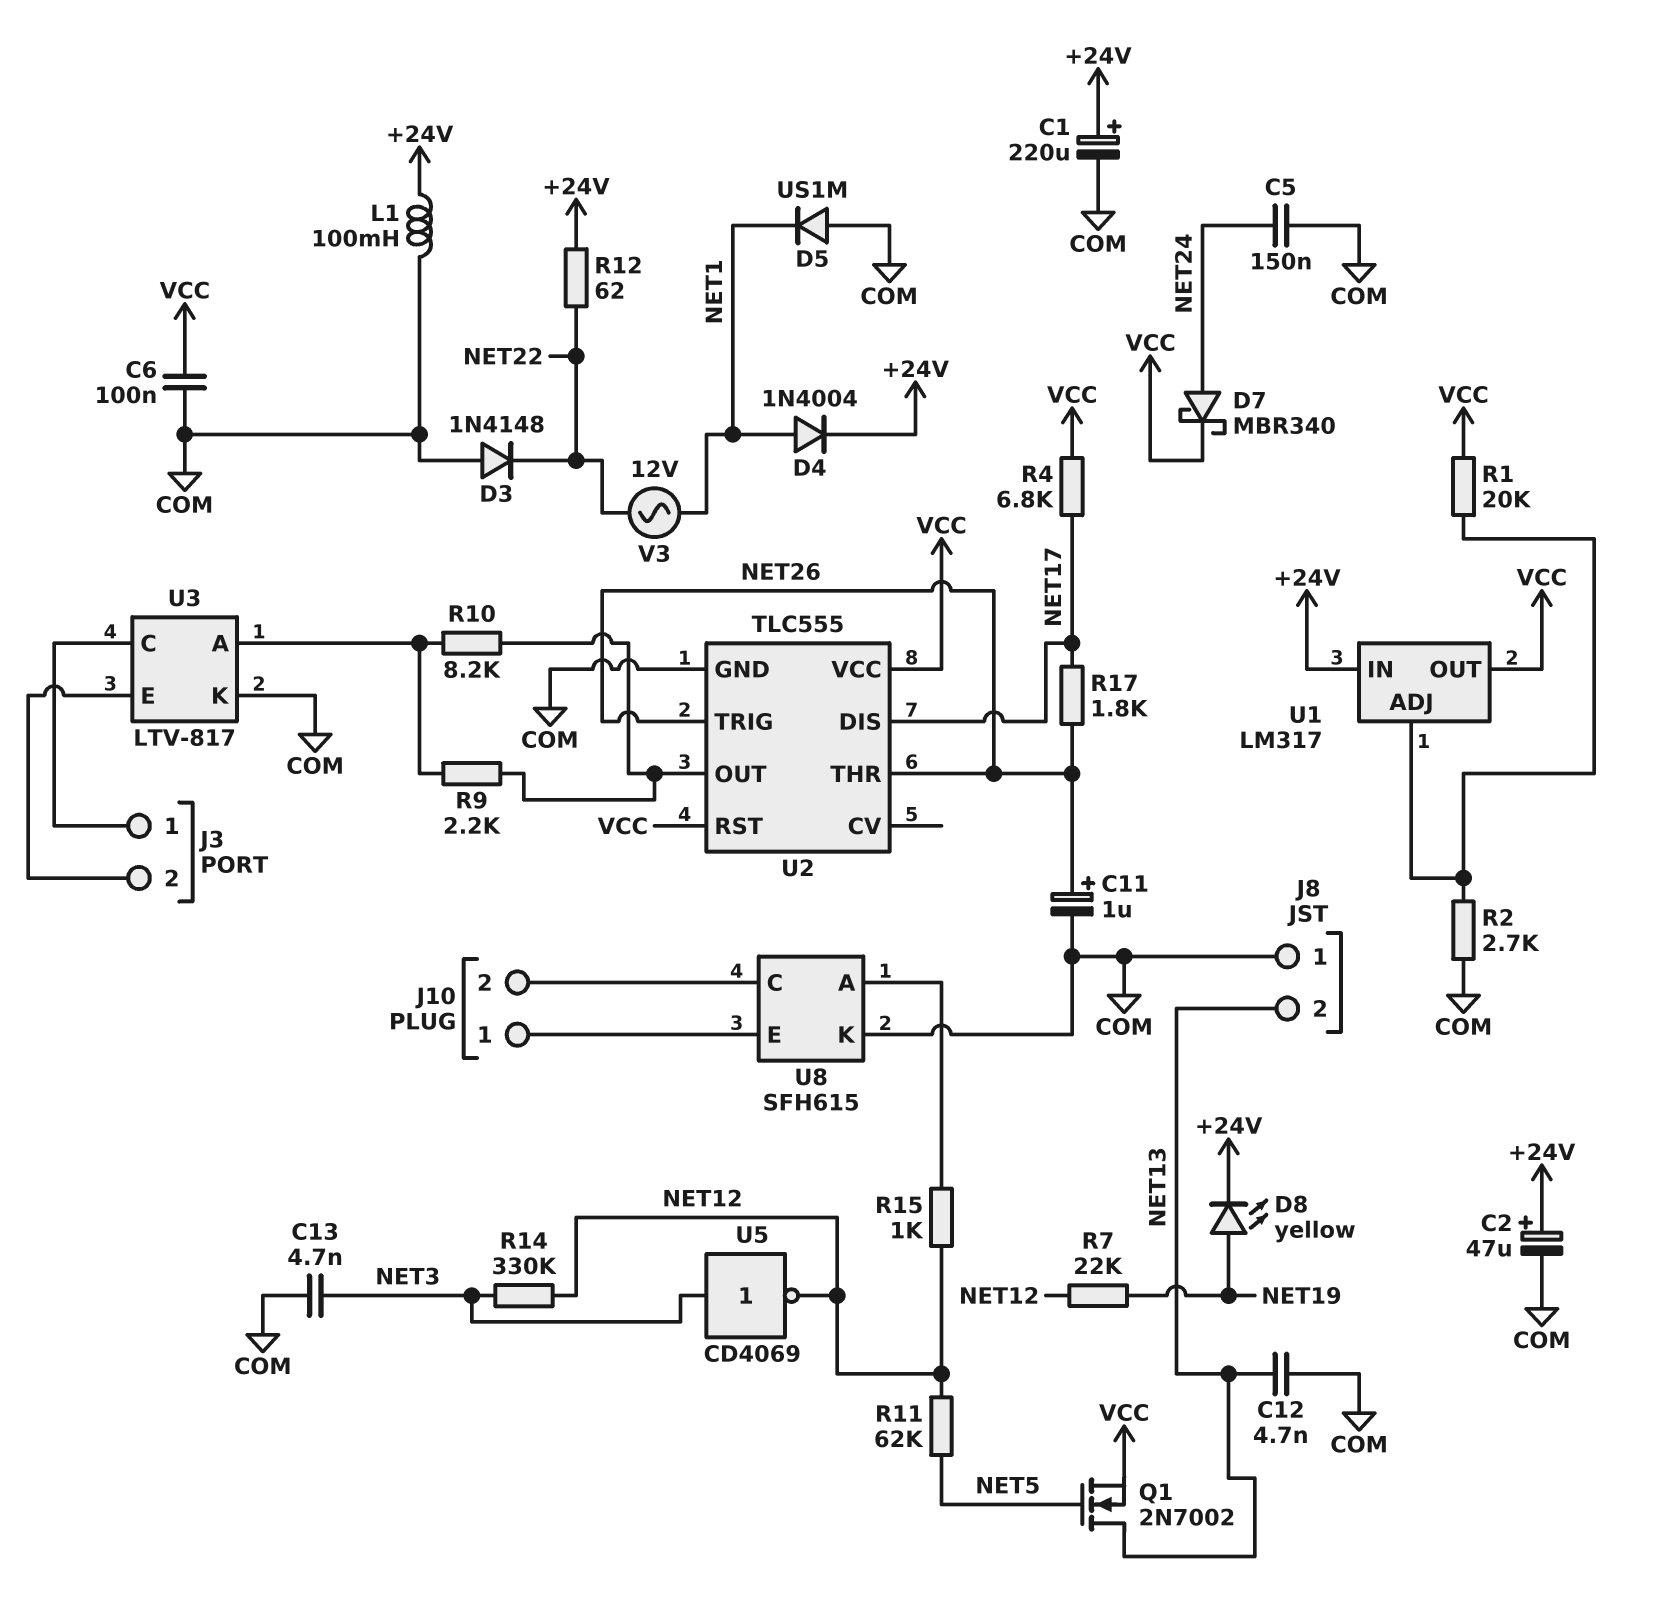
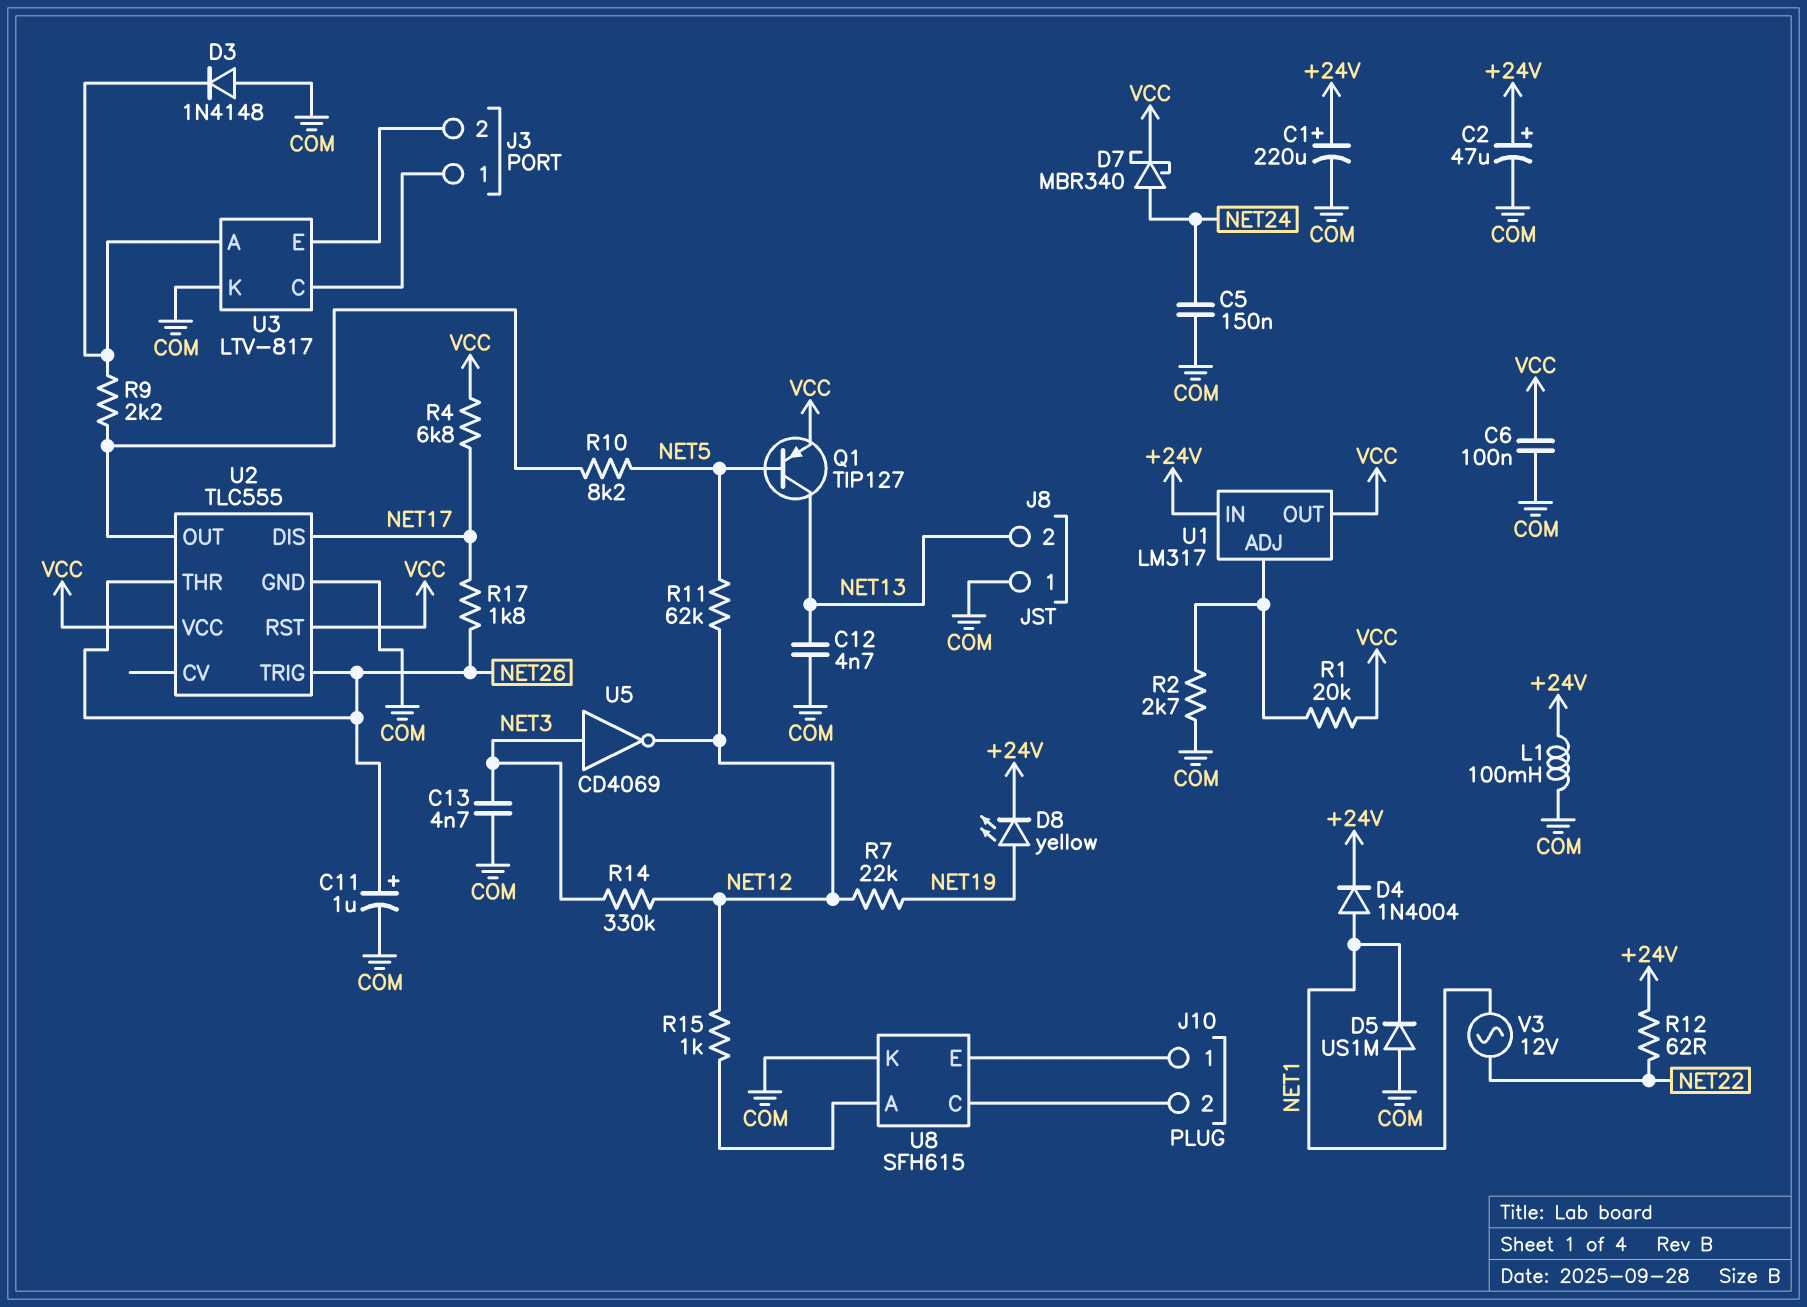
D3: diode 1N4148 (A COM, K NET22) -> diode 1N4148 (A COM, K U3/A)
Q1: NMOS 2N7002 (G NET5, D NET13, S VCC) -> PNP TIP127 (B NET5, C NET13, E VCC)
R10: 8.2k (U2/OUT, U3/A) -> 8.2k (NET5, U2/OUT)

